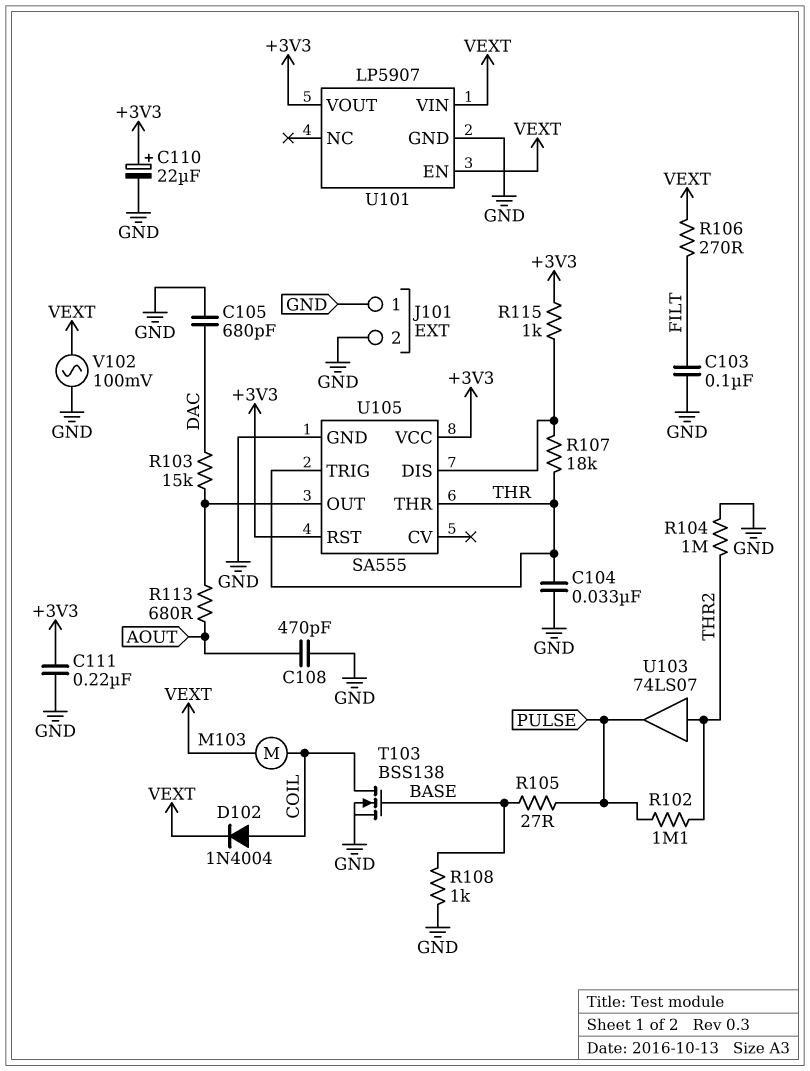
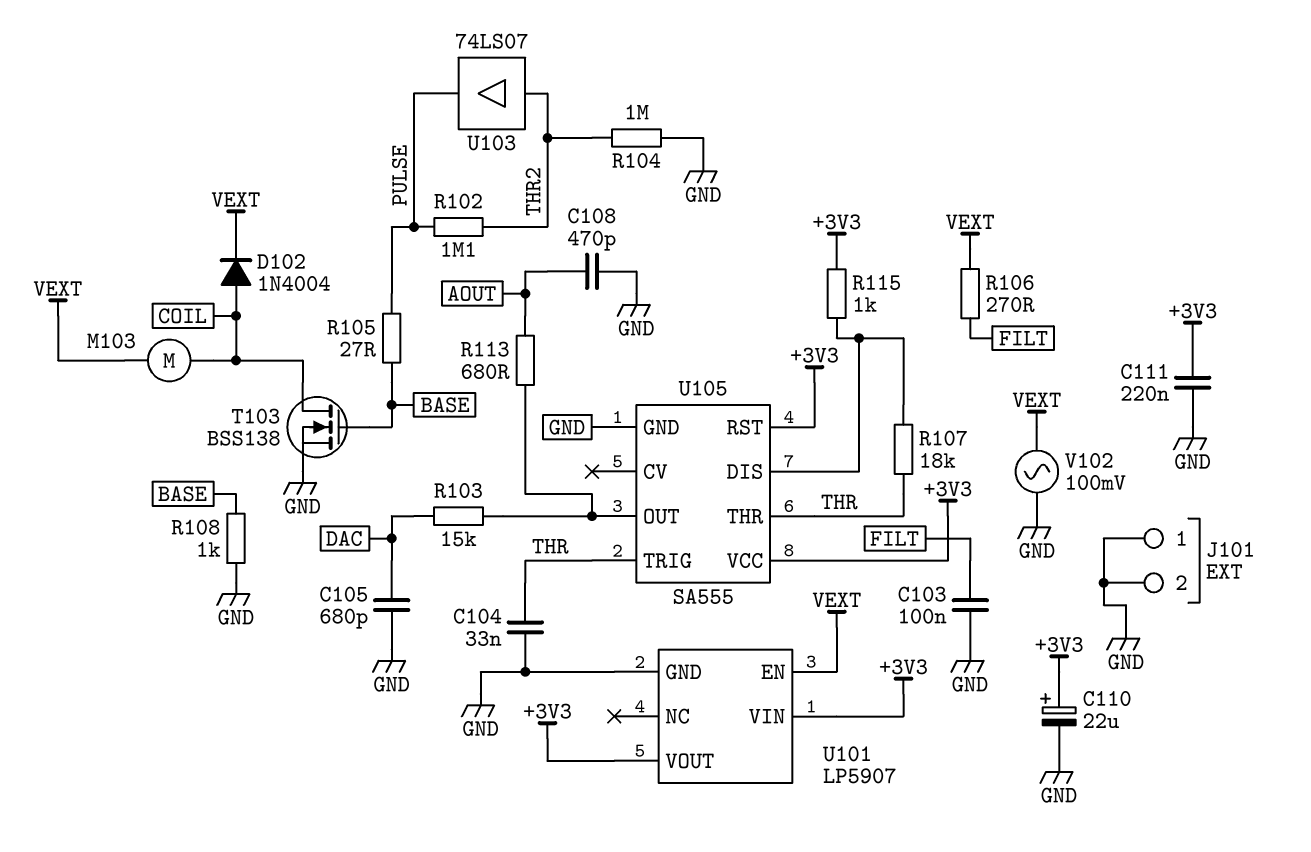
U101 pin VIN: VEXT -> +3V3

